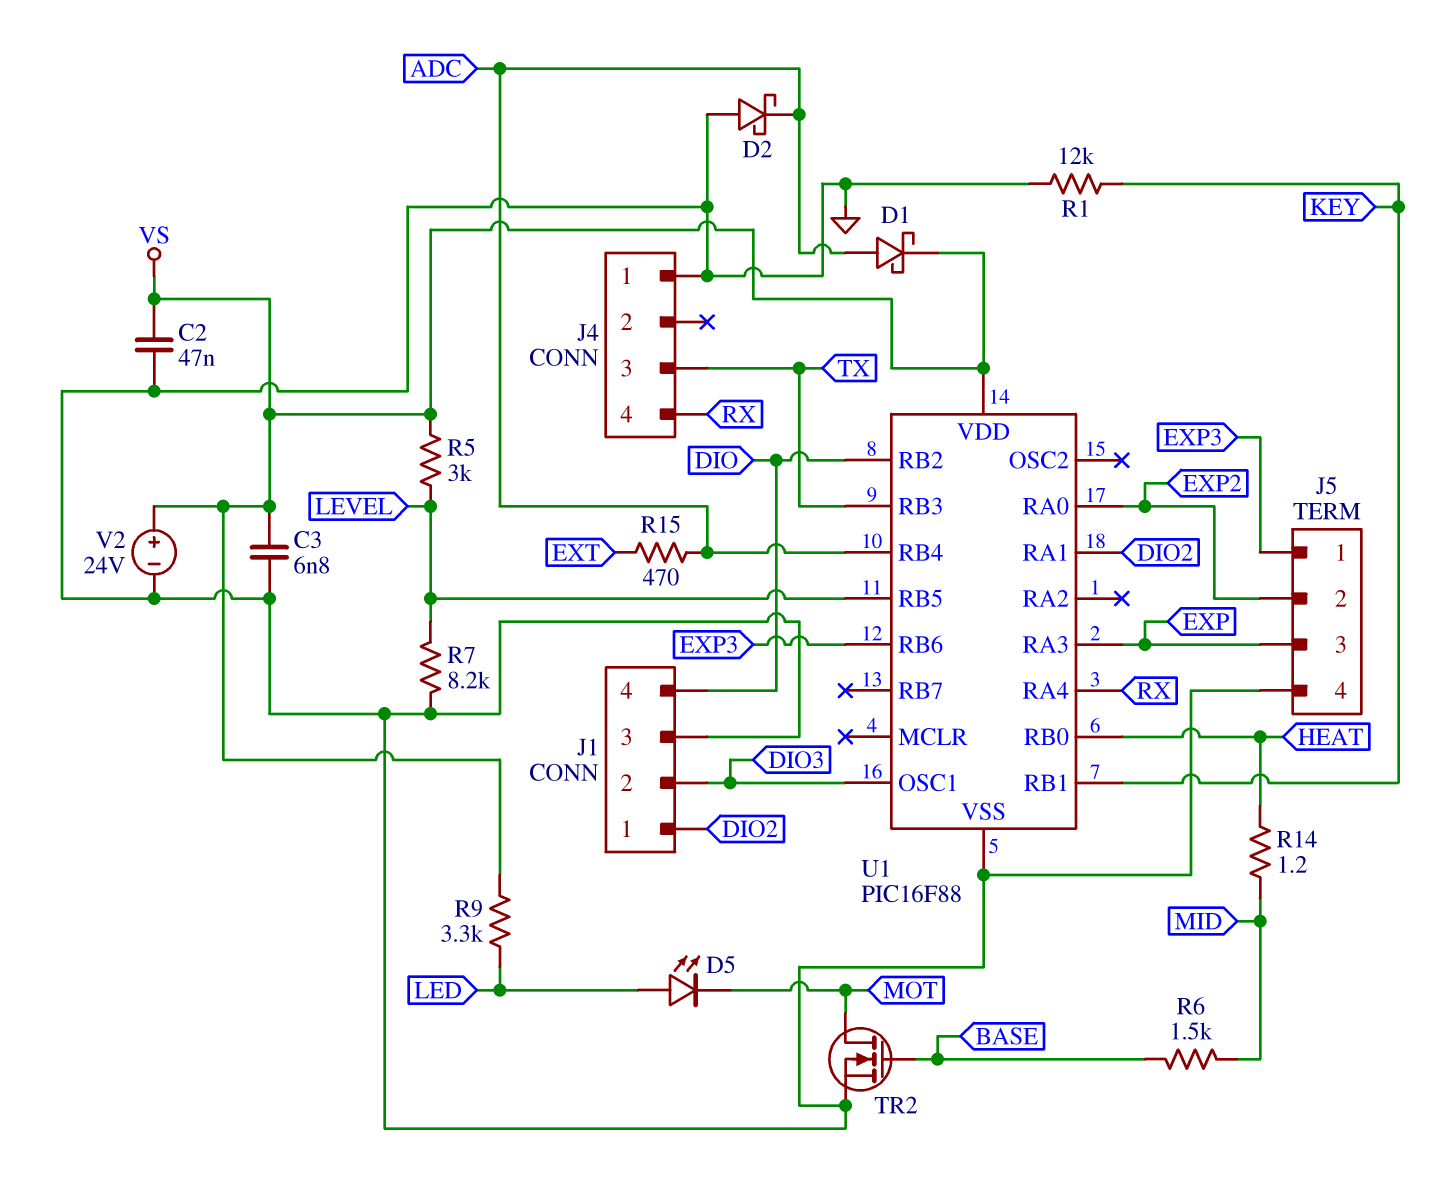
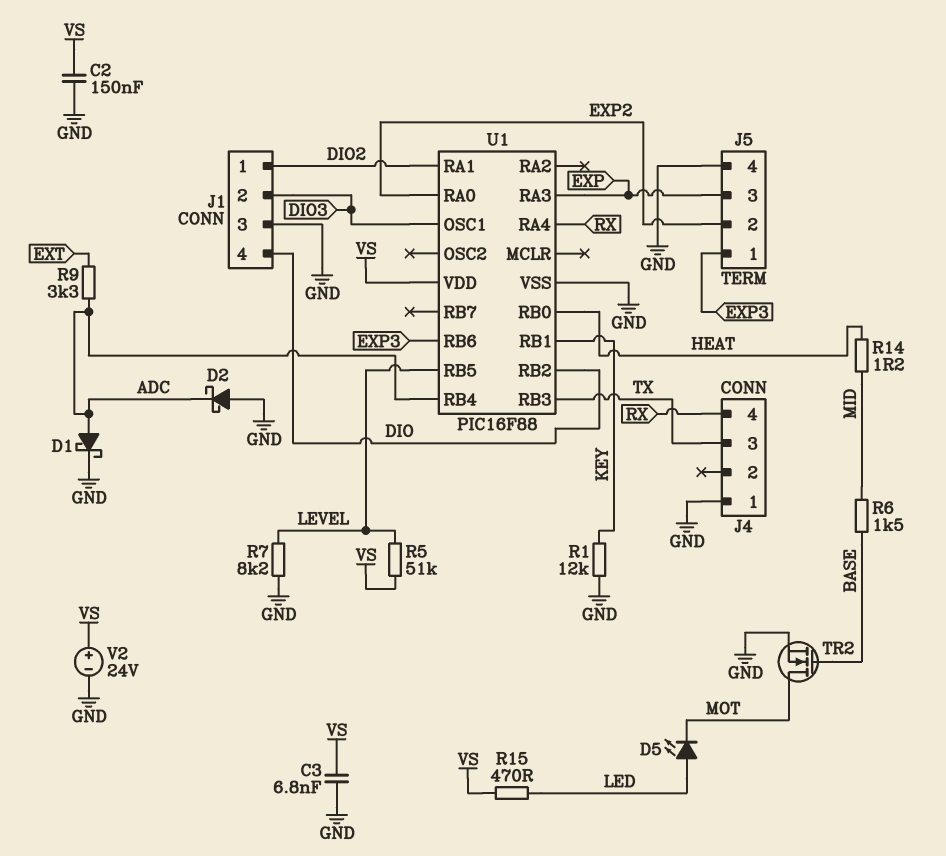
C2: 47nF (GND, VS) -> 150nF (GND, VS)
D1: schottky (A ADC, K VS) -> schottky (A ADC, K GND)
R5: 3k (LEVEL, VS) -> 51k (LEVEL, VS)
R9: 3.3k (LED, VS) -> 3.3k (ADC, EXT)
R15: 470 (ADC, EXT) -> 470 (LED, VS)

